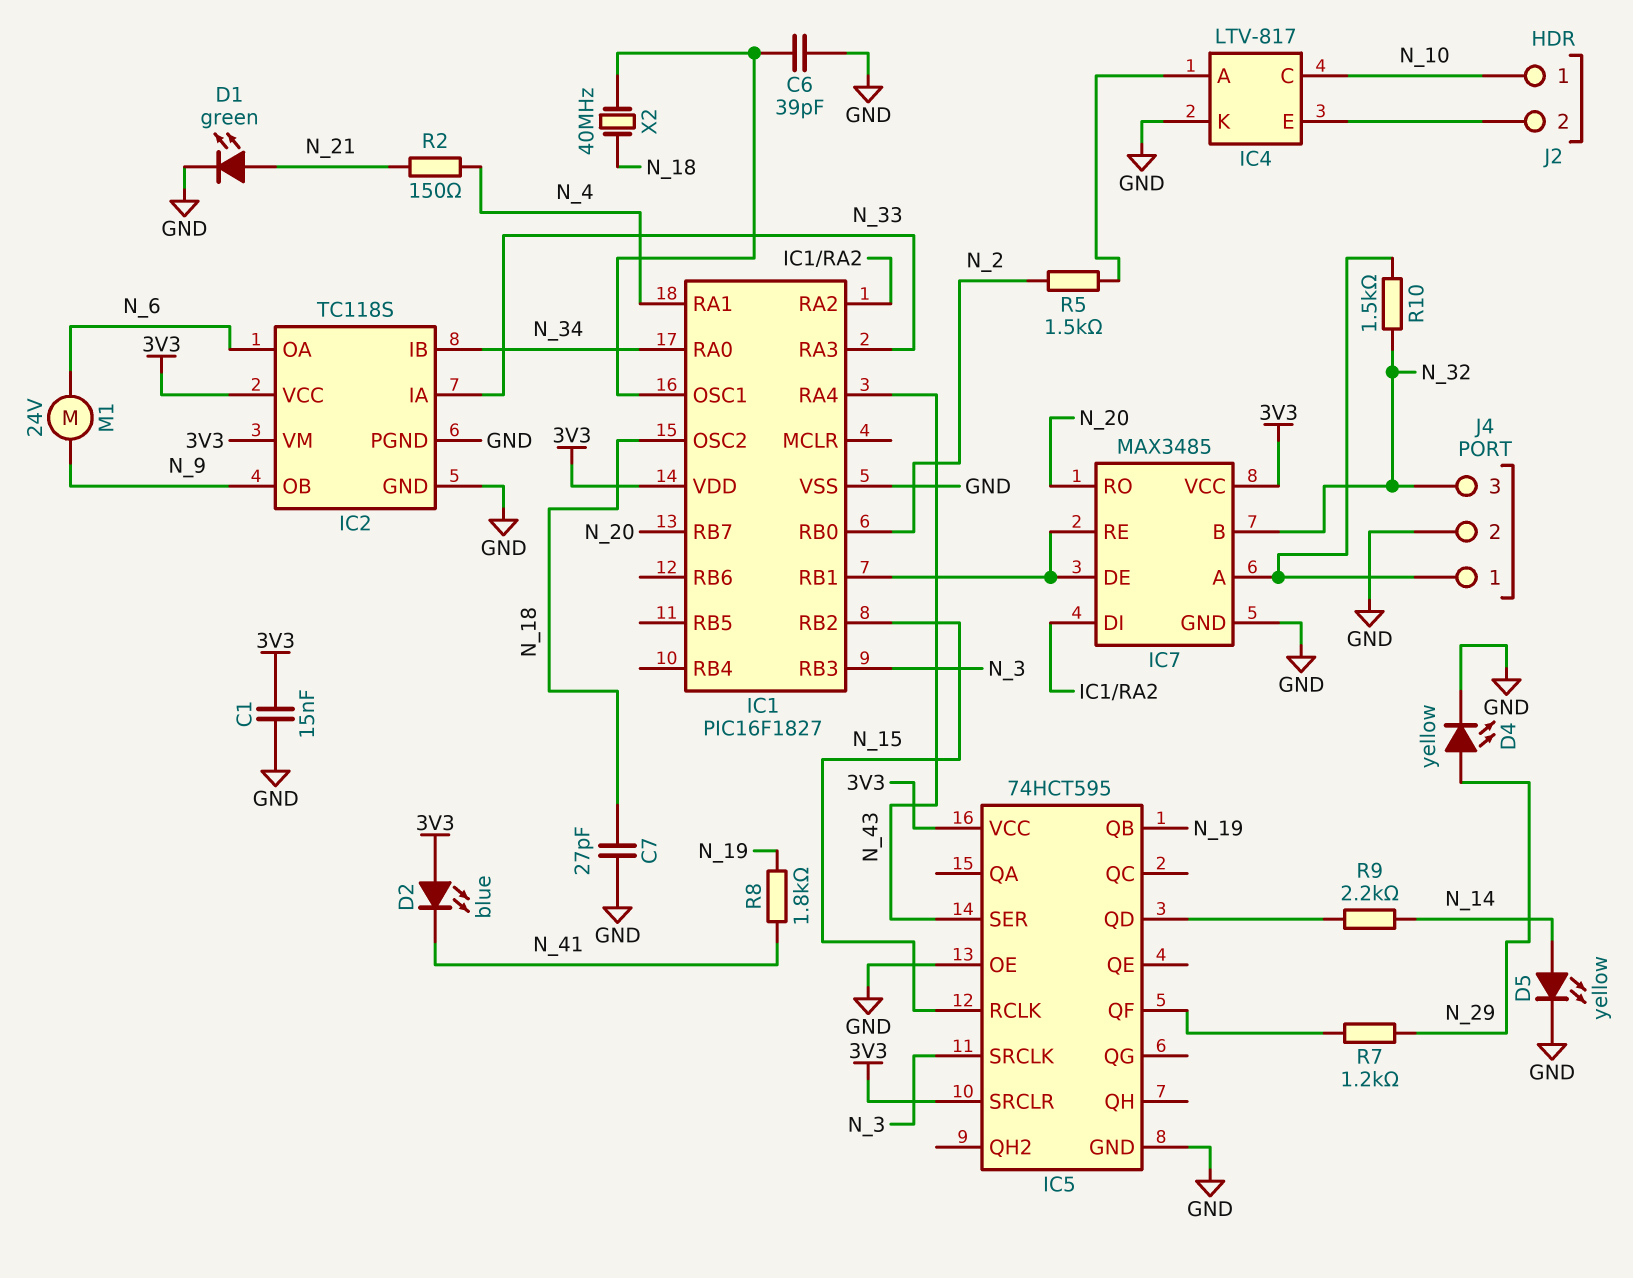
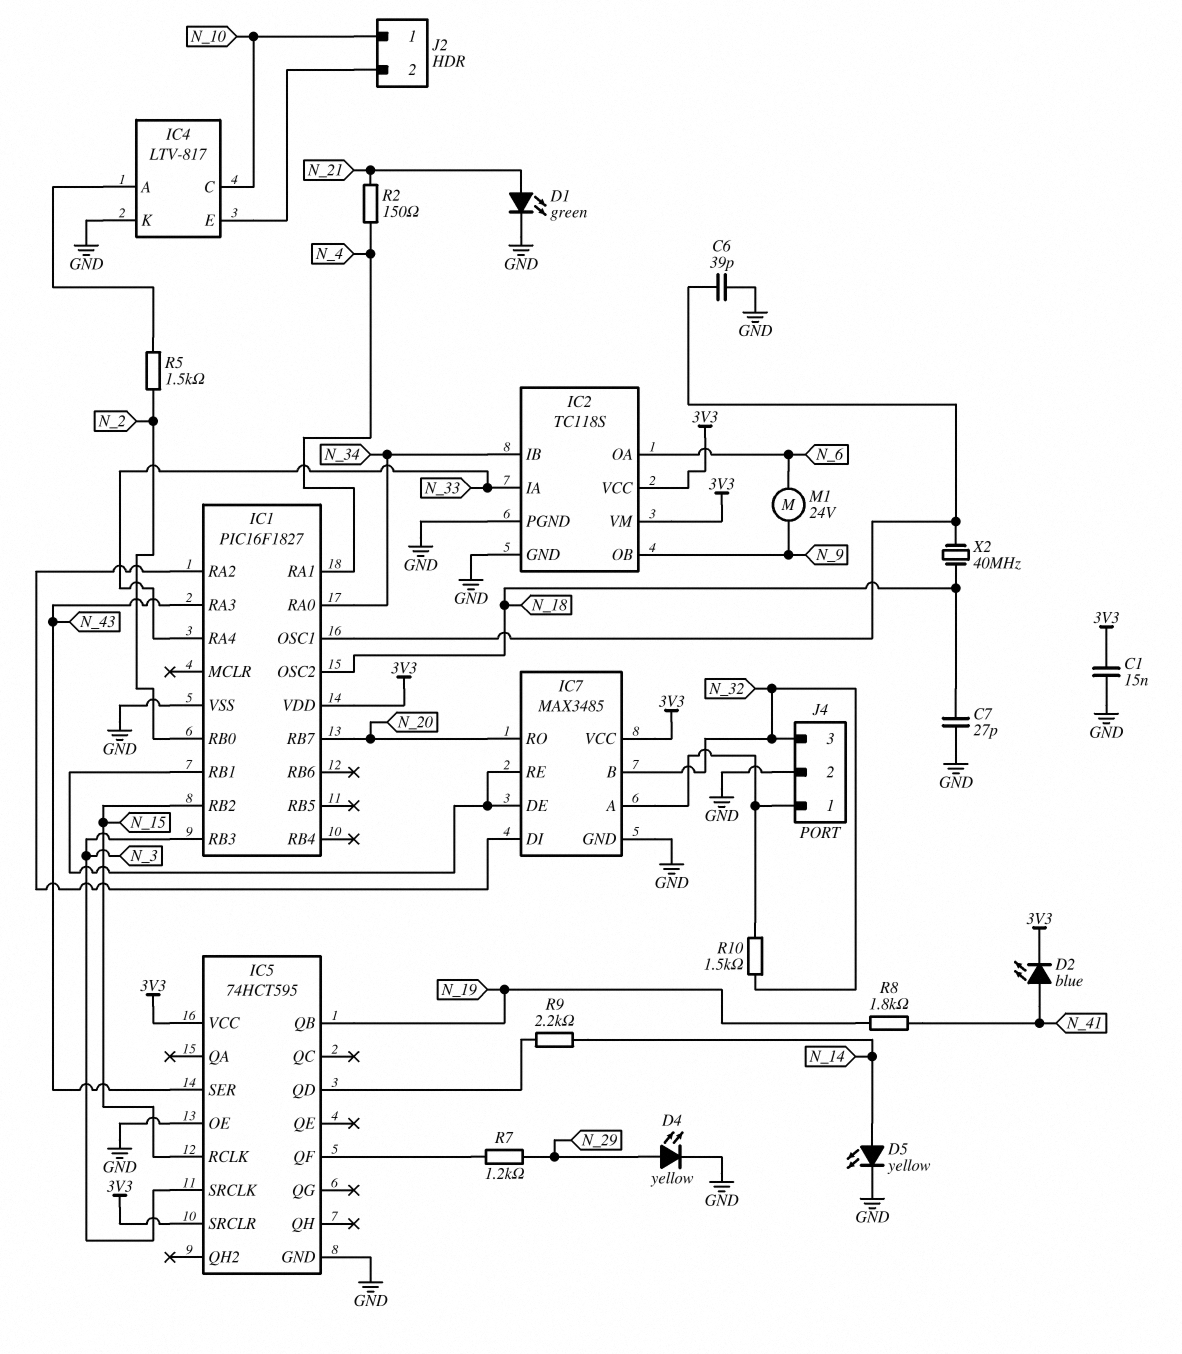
D2: LED blue (A 3V3, K N_41) -> LED blue (A N_41, K 3V3)
IC1 pin RA3: N_33 -> N_43
IC1 pin RA4: N_43 -> N_33

